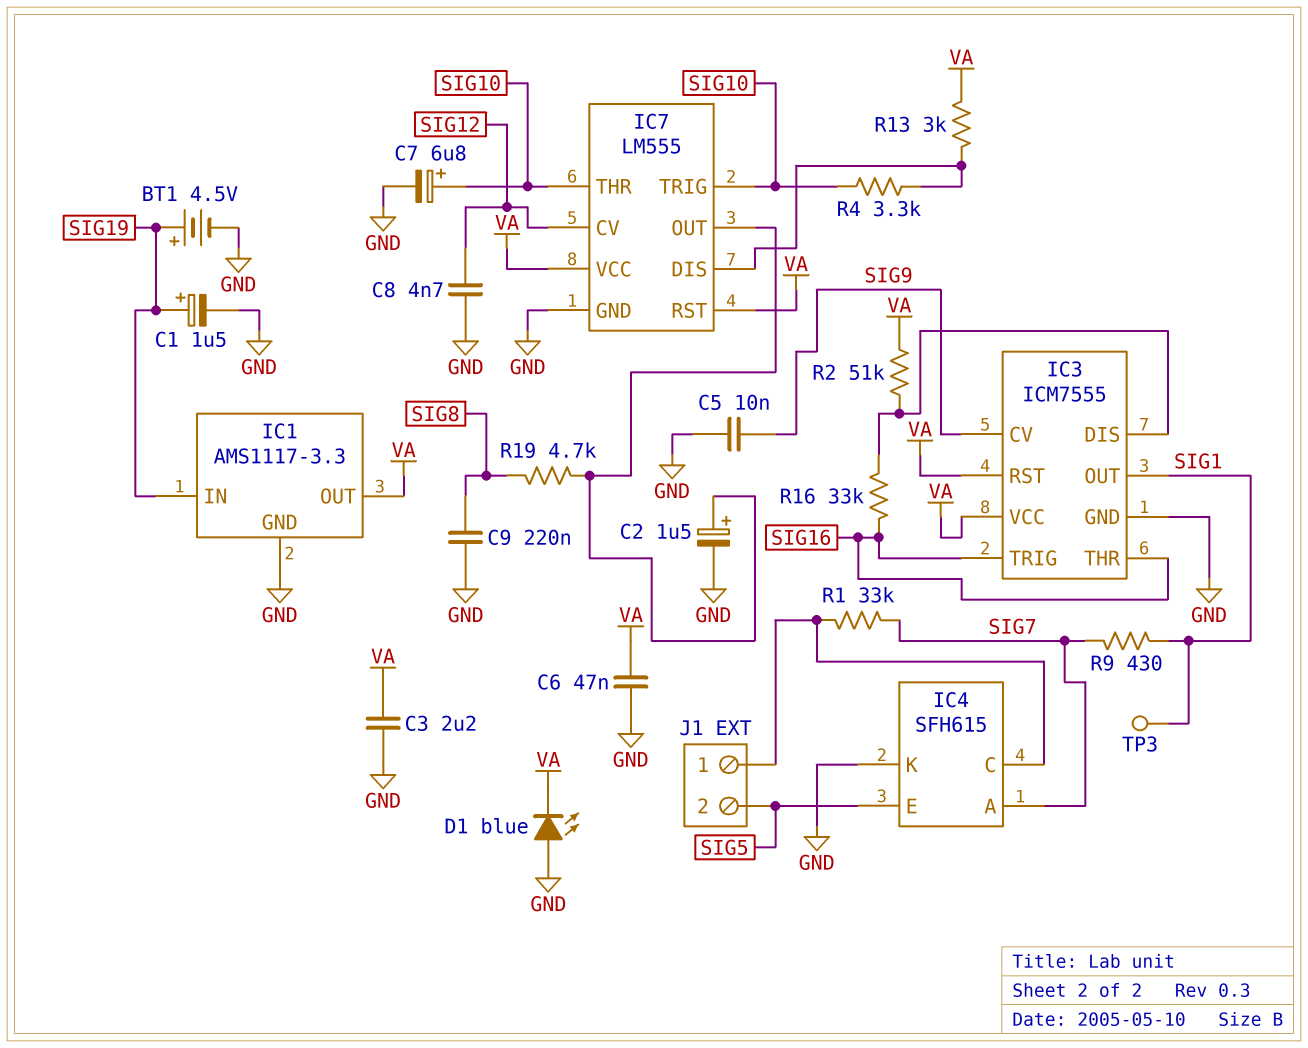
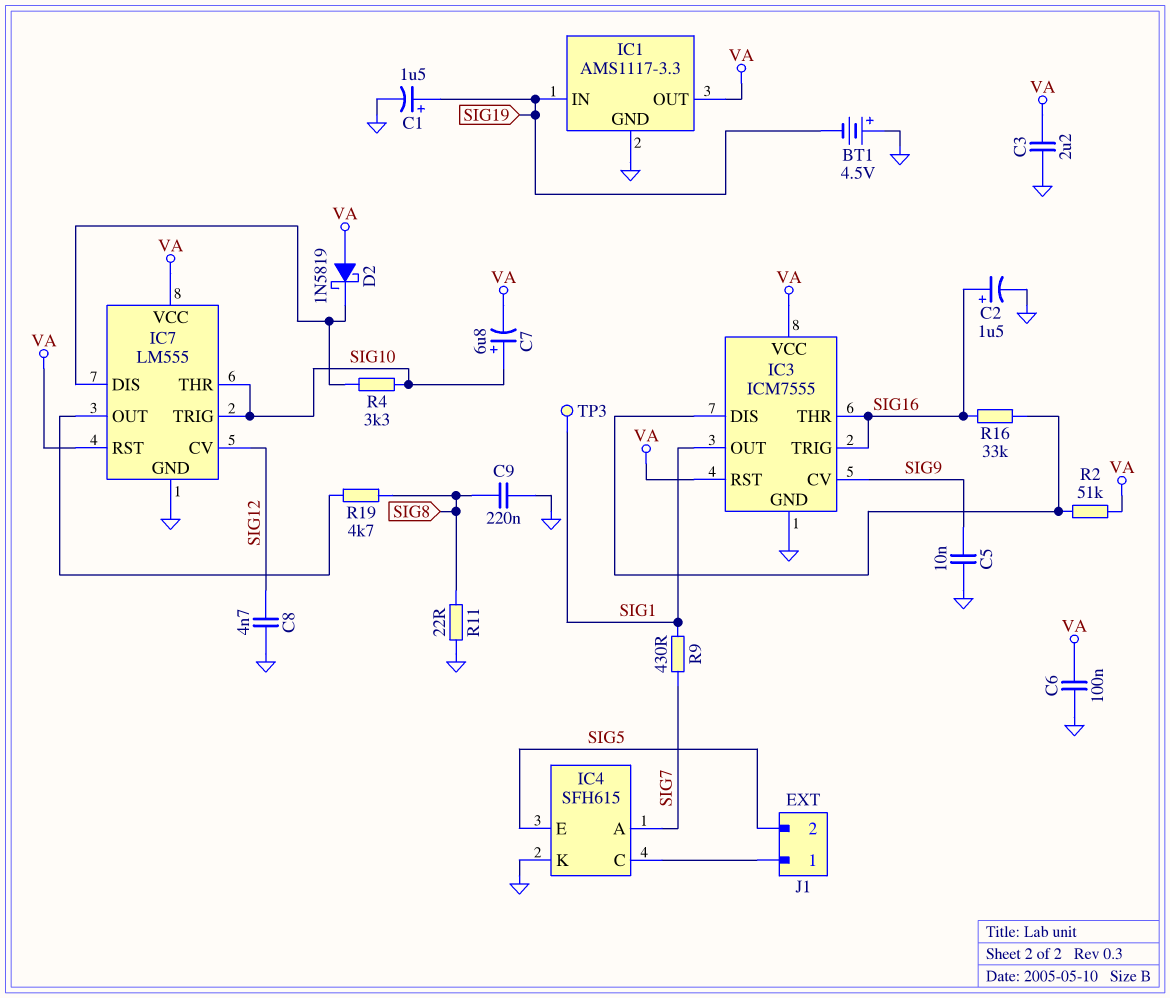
BT1: 4.5V (plus SIG19, minus GND) -> 4.5V (plus GND, minus SIG19)
C2: 1.5uF (plus IC7/OUT, minus GND) -> 1.5uF (plus SIG16, minus GND)
C6: 47nF (GND, VA) -> 100nF (GND, VA)
C7: 6.8uF (plus SIG10, minus GND) -> 6.8uF (plus SIG10, minus VA)
D1: LED blue (A GND, K VA) -> none
D2: none -> schottky 1N5819 (A VA, K IC7/DIS)
R1: 33k (IC4/C, SIG7) -> none
R11: none -> 22 (GND, SIG8)
R13: 3k (IC7/DIS, VA) -> none

